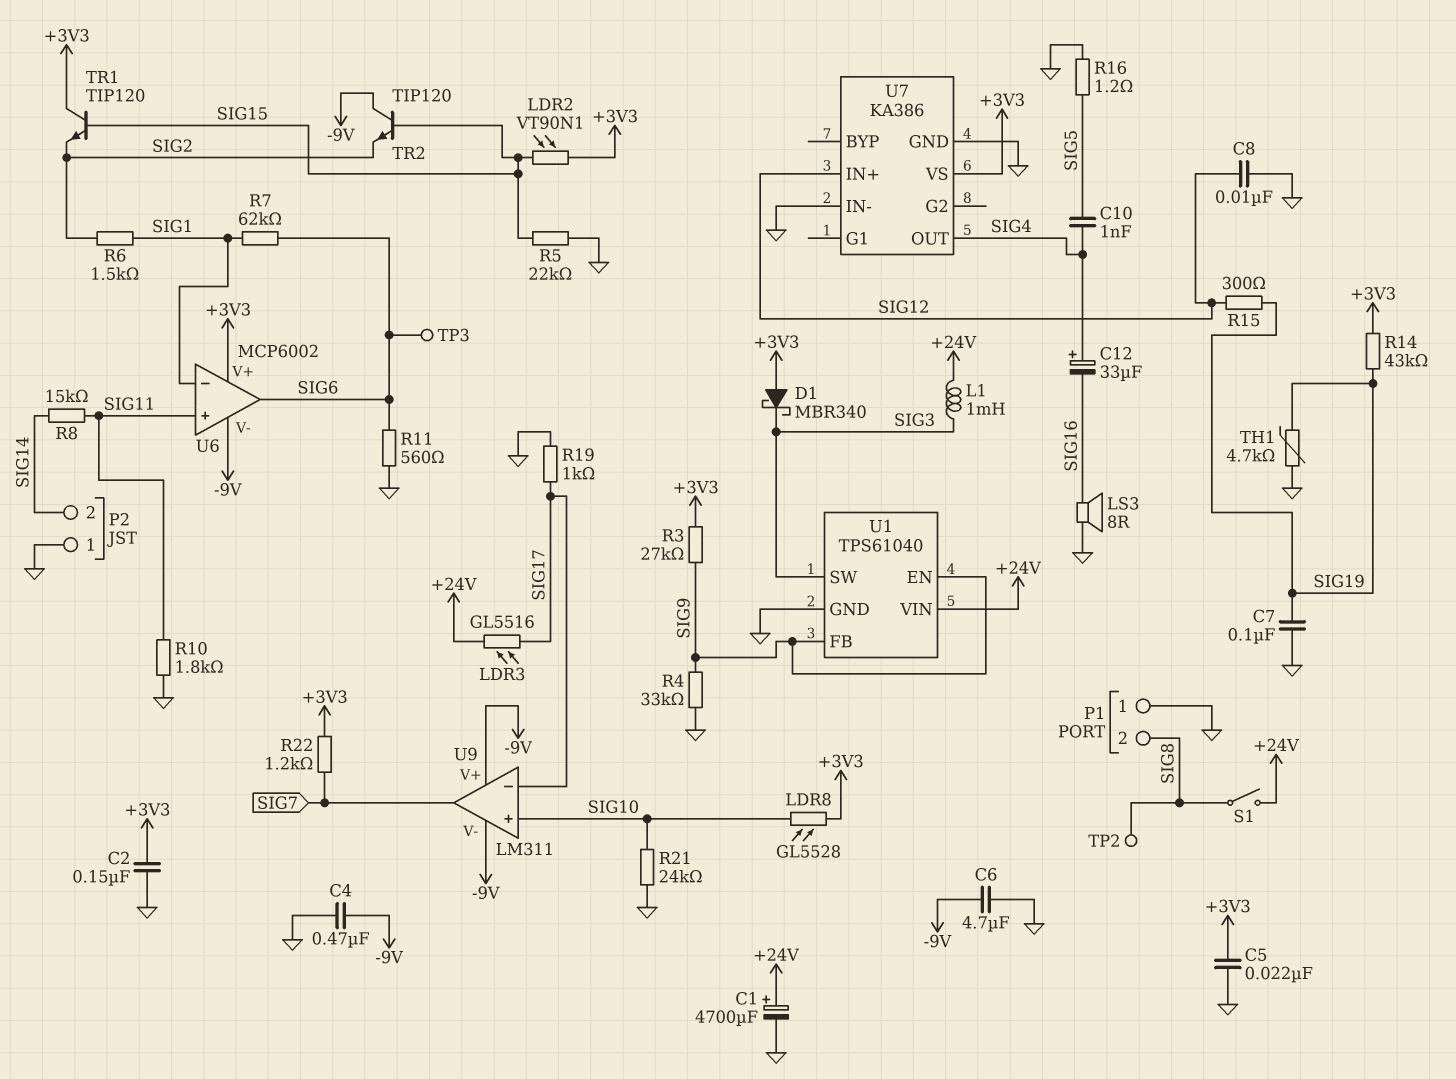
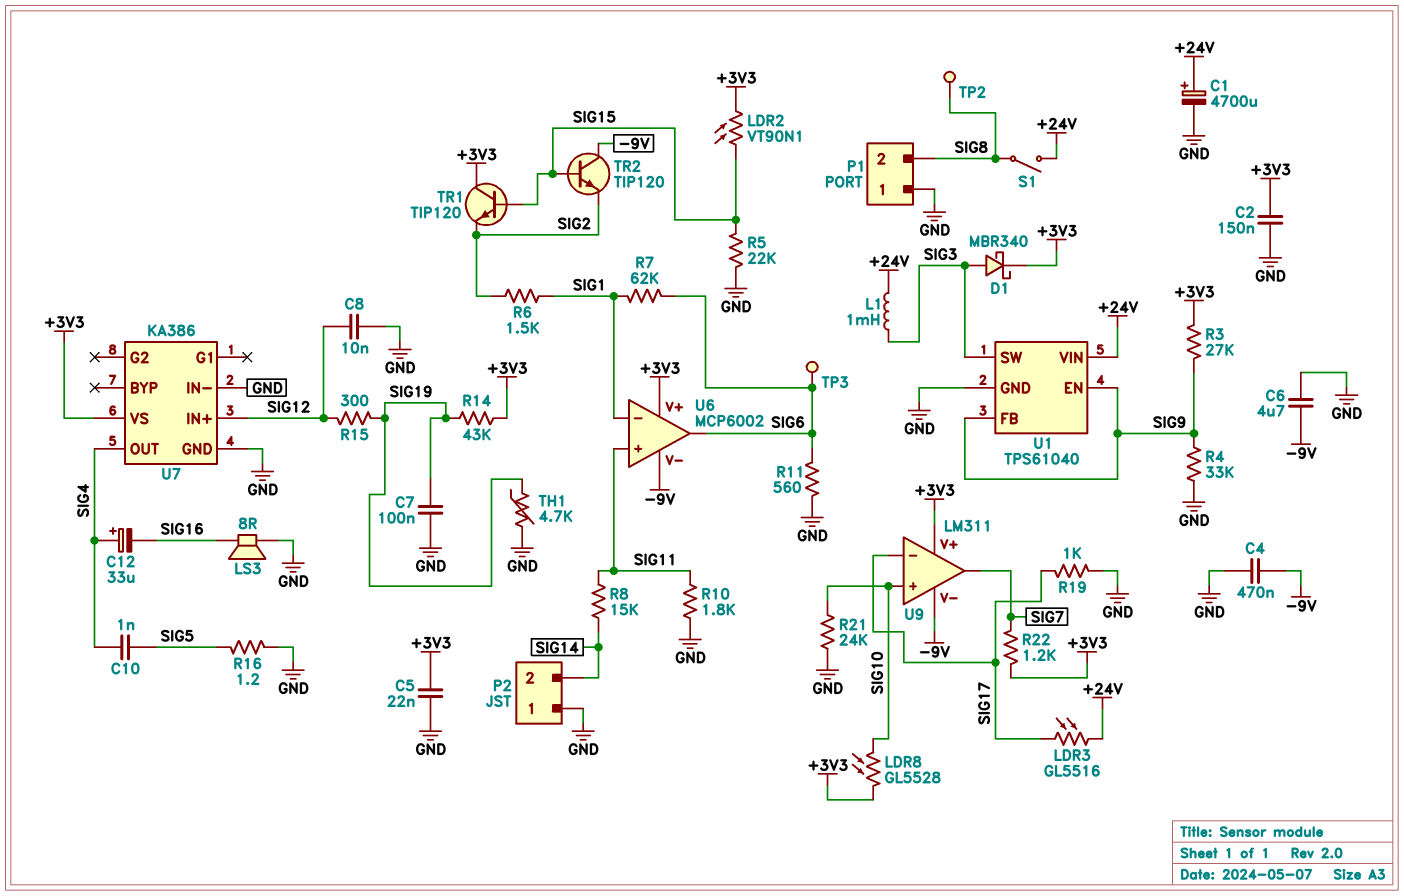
D1: schottky MBR340 (A +3V3, K SIG3) -> schottky MBR340 (A SIG3, K +3V3)
U9 pin V+: -9V -> +3V3

